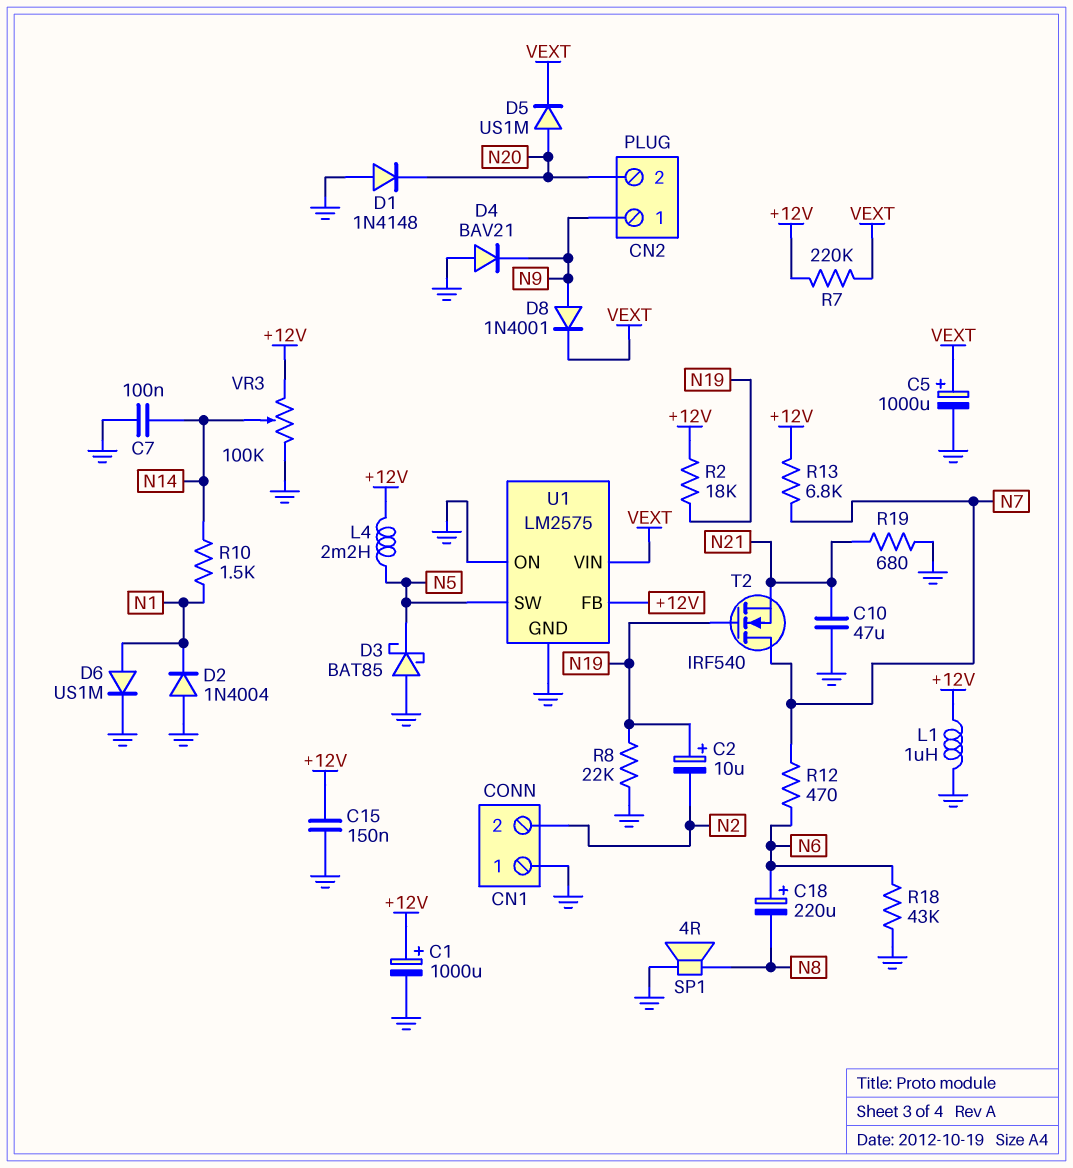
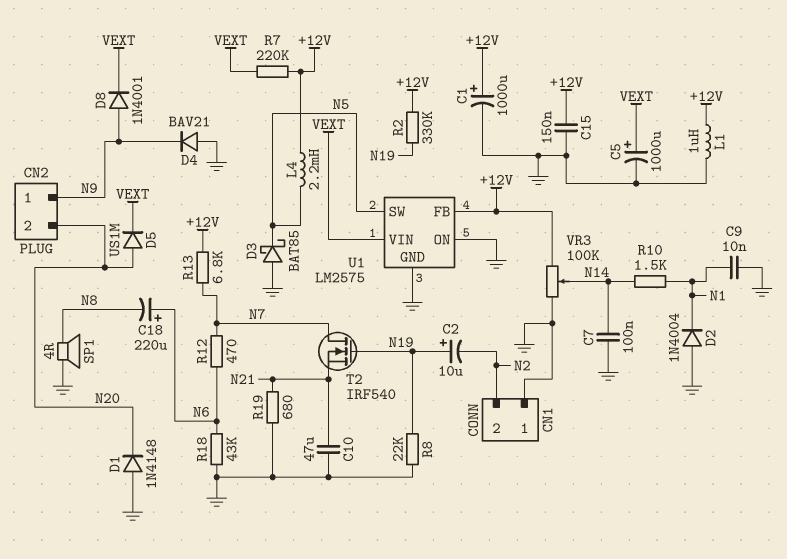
C9: none -> 10nF (GND, N1)
D6: diode US1M (A N1, K GND) -> none
R2: 18k (+12V, N19) -> 330k (+12V, N19)

